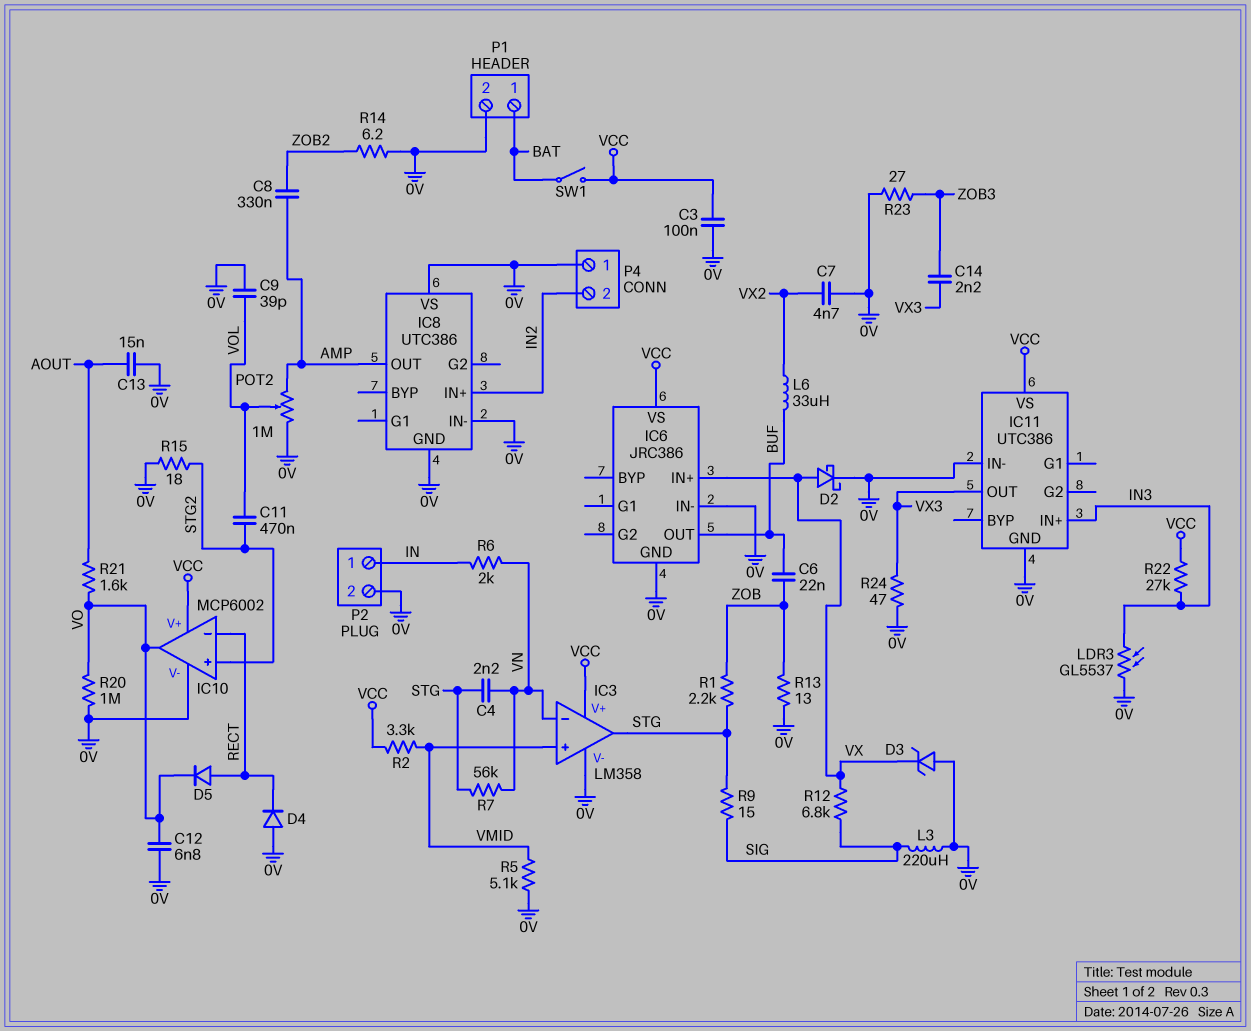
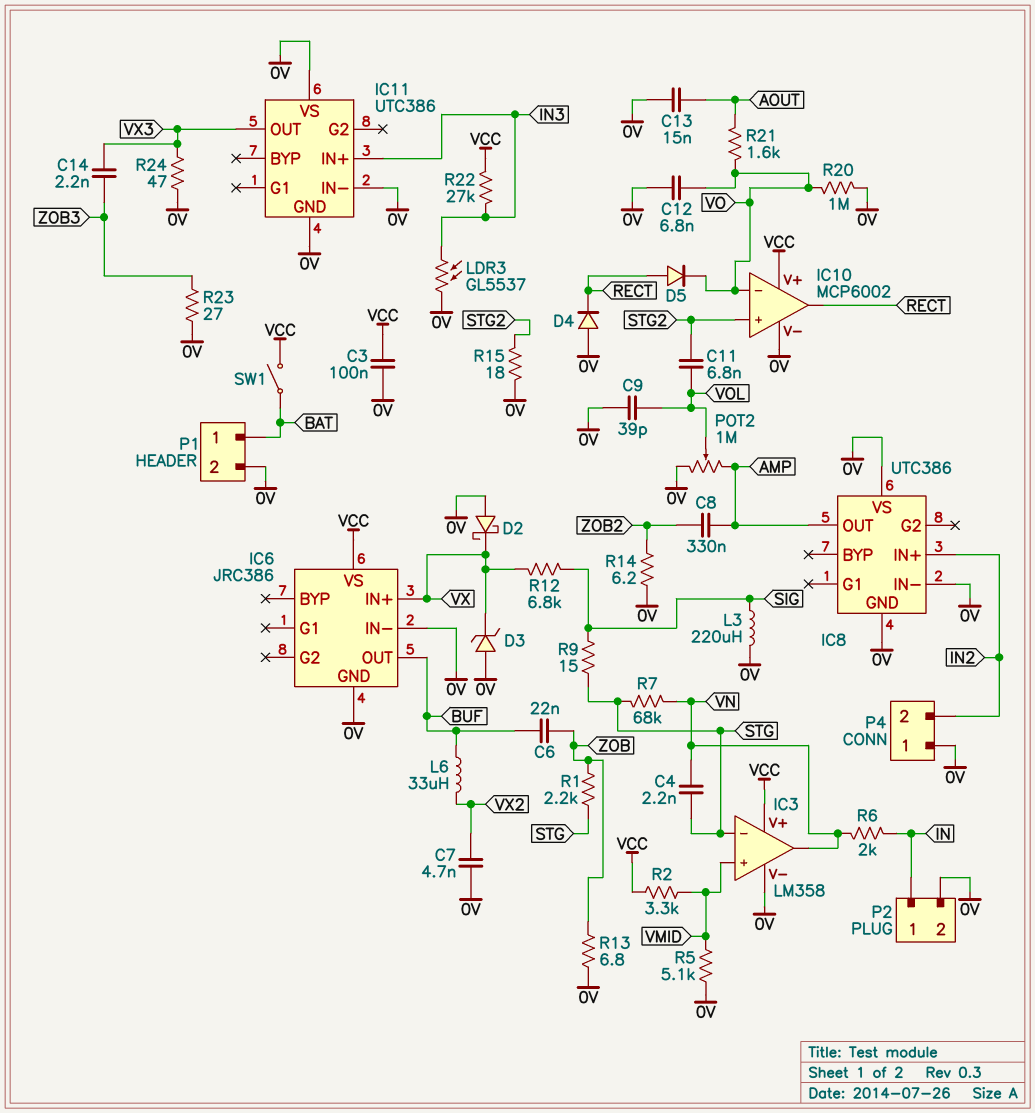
C11: 470nF (STG2, VOL) -> 6.8nF (STG2, VOL)
D2: schottky (A VX, K 0V) -> schottky (A 0V, K VX)
IC3 pin in-: VN -> STG
IC3 pin out: STG -> VN
IC10 pin in-: RECT -> VO
IC10 pin out: VO -> RECT
IC11 pin VS: VCC -> 0V
R7: 56k (STG, VN) -> 68k (STG, VN)
R13: 13 (0V, ZOB) -> 6.8 (0V, ZOB)

